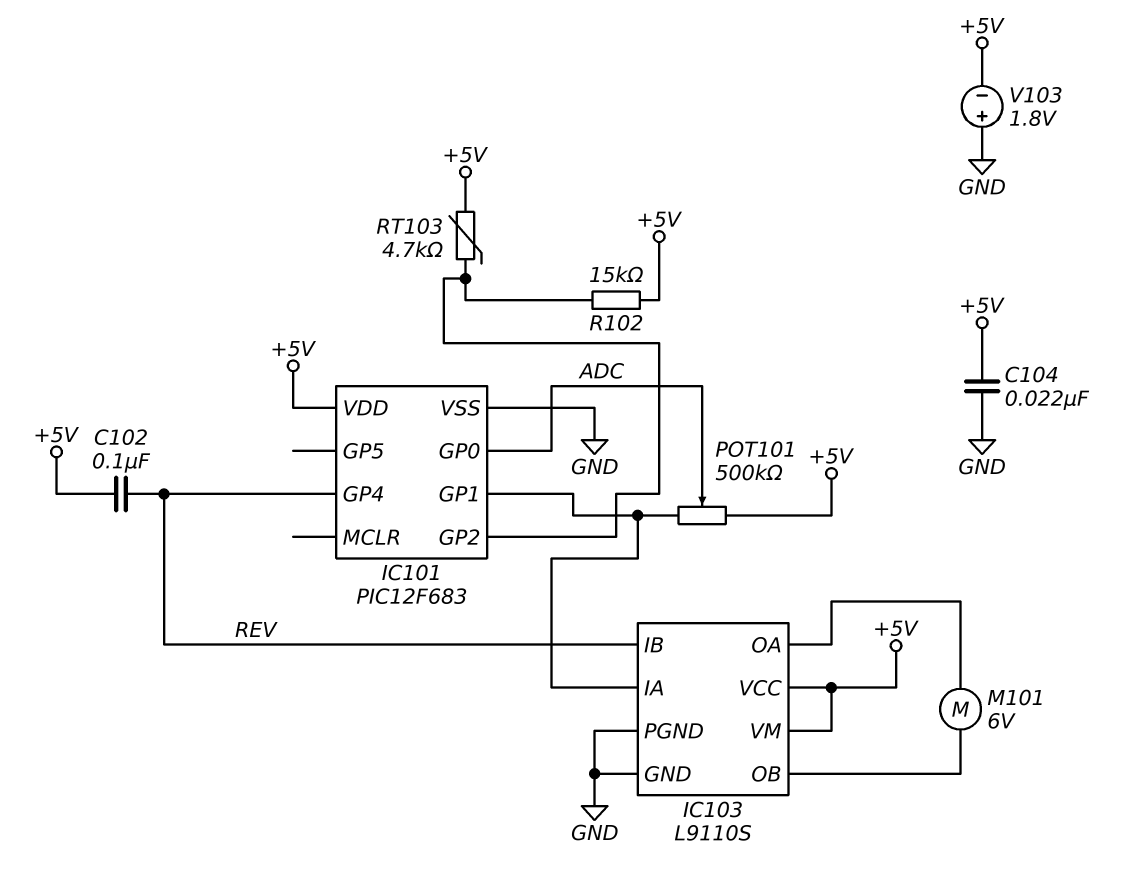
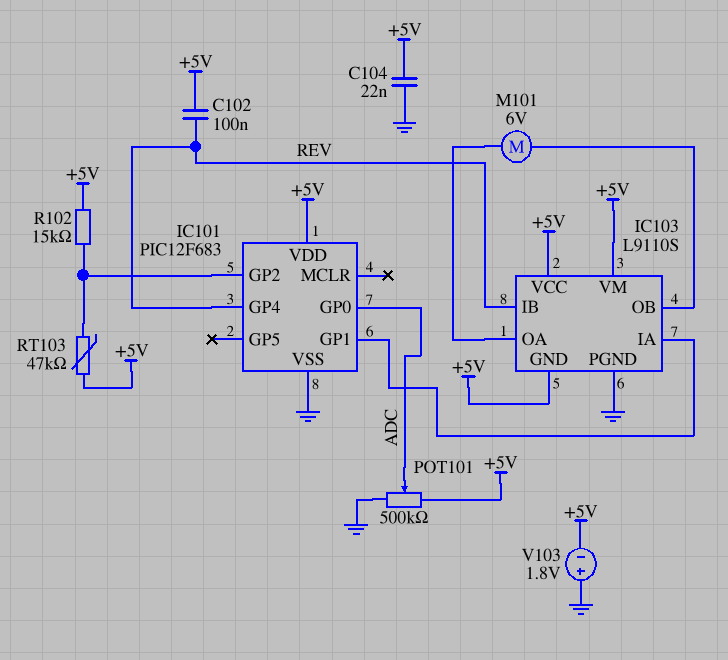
IC103 pin GND: GND -> +5V
POT101: 500k (+5V, IC101/GP1, wiper ADC) -> 500k (+5V, GND, wiper ADC)
RT103: 4.7k (+5V, IC101/GP2) -> 47k (+5V, IC101/GP2)

